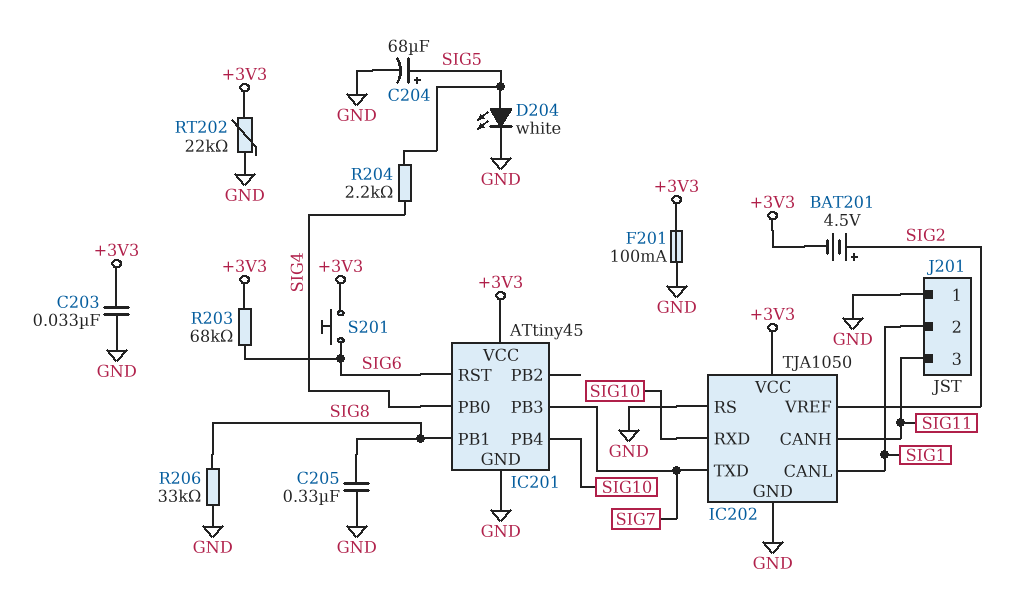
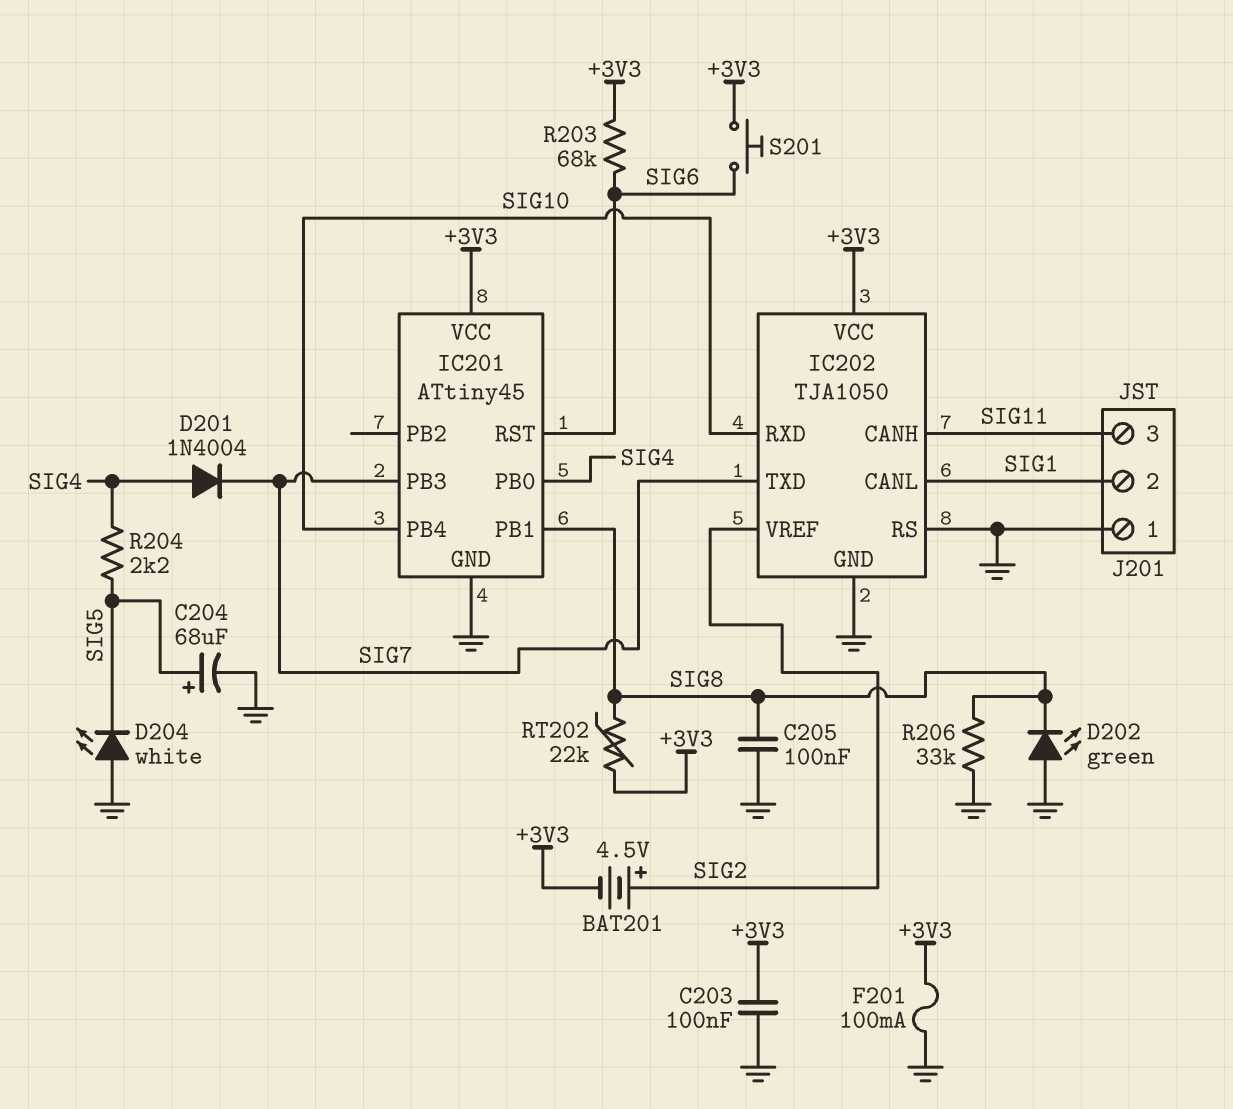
C203: 33nF (+3V3, GND) -> 100nF (+3V3, GND)
C205: 330nF (GND, SIG8) -> 100nF (GND, SIG8)
D201: none -> diode 1N4004 (A SIG4, K SIG7)
D202: none -> LED green (A GND, K SIG8)
D204: LED white (A SIG5, K GND) -> LED white (A GND, K SIG5)
RT202: 22k (+3V3, GND) -> 22k (+3V3, SIG8)

